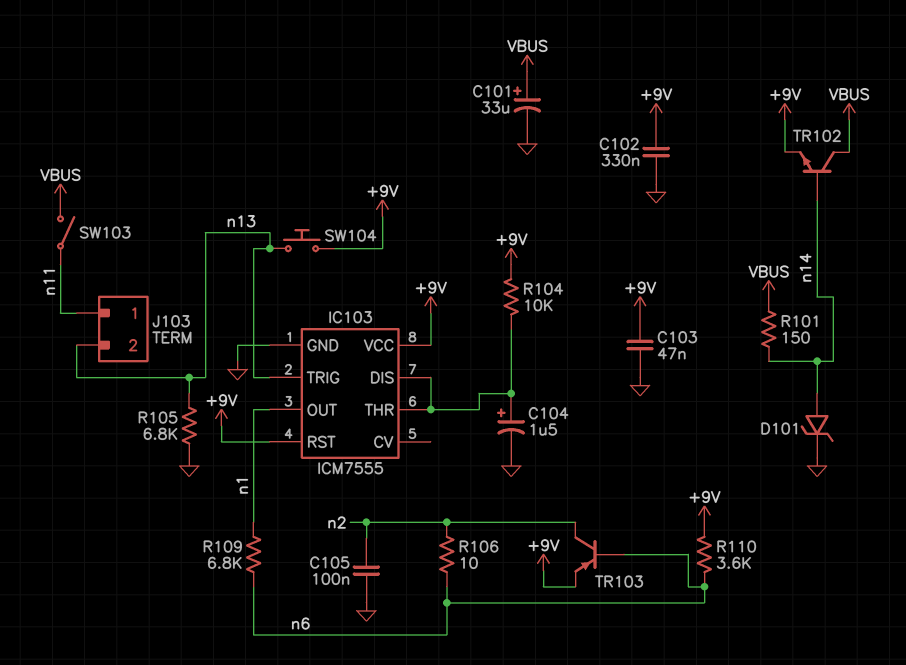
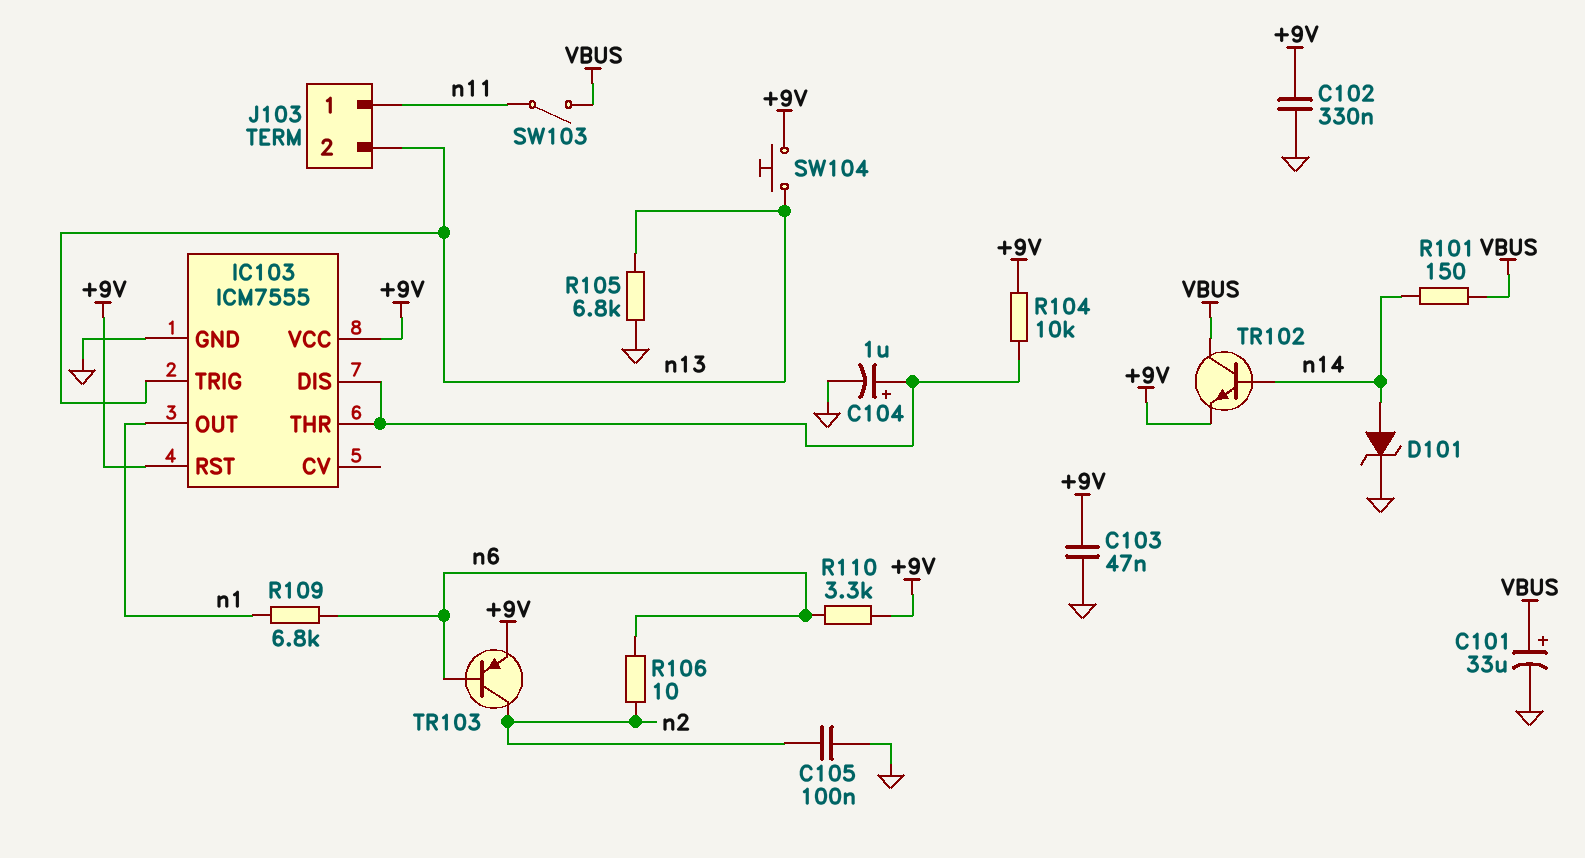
C104: 1.5uF (plus IC103/DIS, minus GND) -> 1uF (plus IC103/DIS, minus GND)
R110: 3.6k (+9V, n6) -> 3.3k (+9V, n6)

